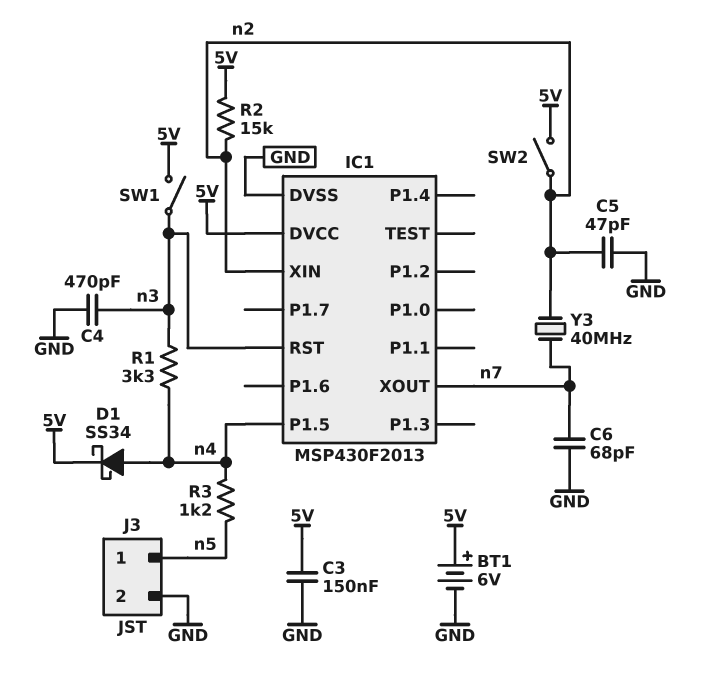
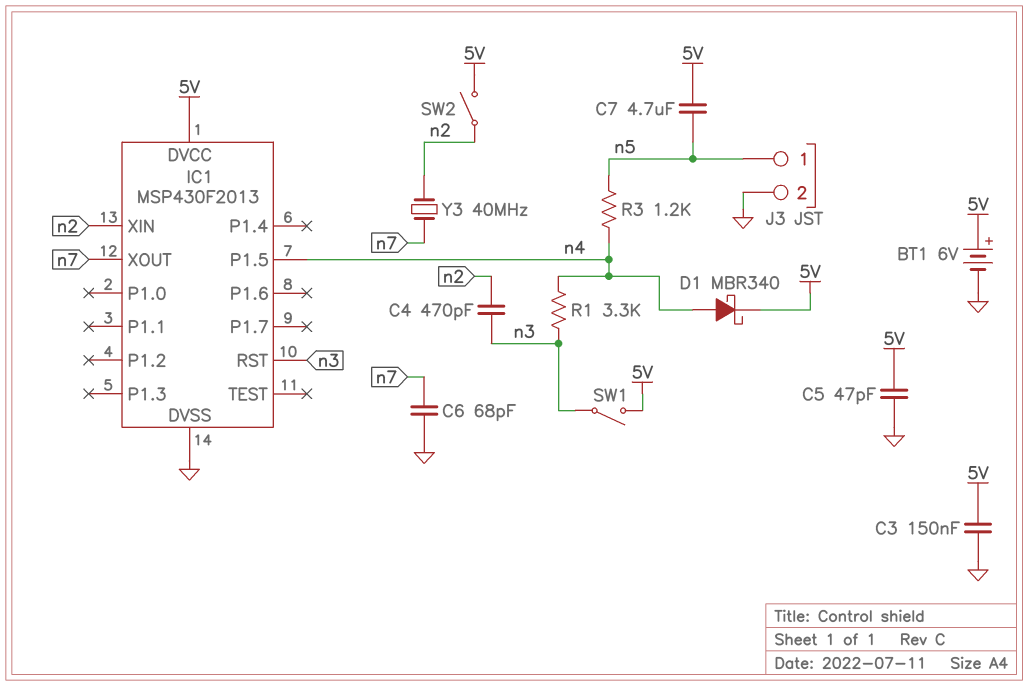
C4: 470pF (GND, n3) -> 470pF (n2, n3)
C5: 47pF (GND, n2) -> 47pF (5V, GND)
C7: none -> 4.7uF (5V, n5)
D1: schottky SS34 (A n4, K 5V) -> schottky MBR340 (A n4, K 5V)
R2: 15k (5V, n2) -> none

